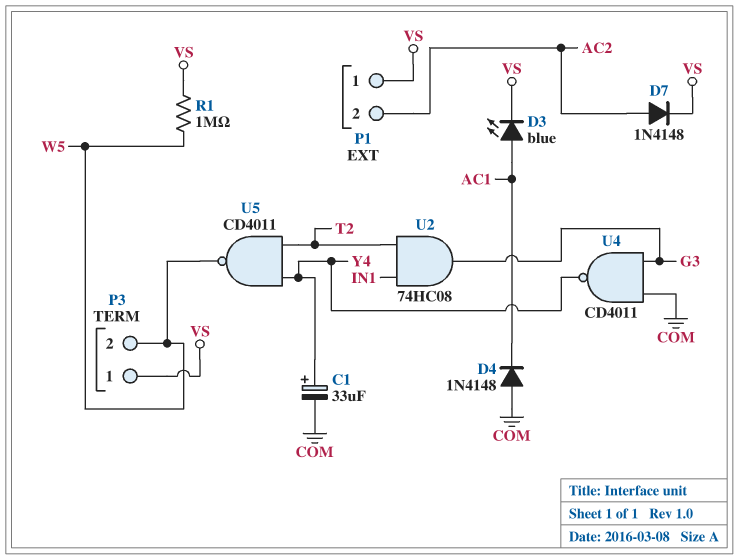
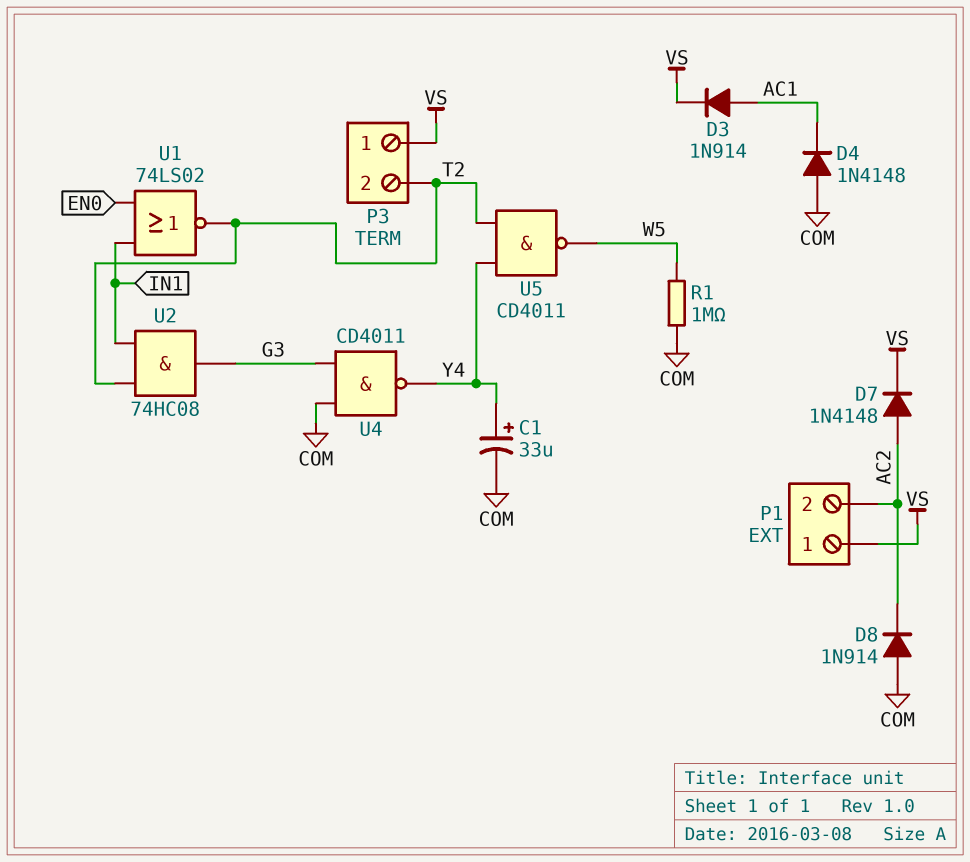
D3: LED blue (A AC1, K VS) -> diode 1N914 (A AC1, K VS)
D8: none -> diode 1N914 (A COM, K AC2)
P3 pin 2: W5 -> T2
R1: 1M (VS, W5) -> 1M (COM, W5)
U1: none -> NOR 74LS02 (in EN0, in IN1, out T2)

